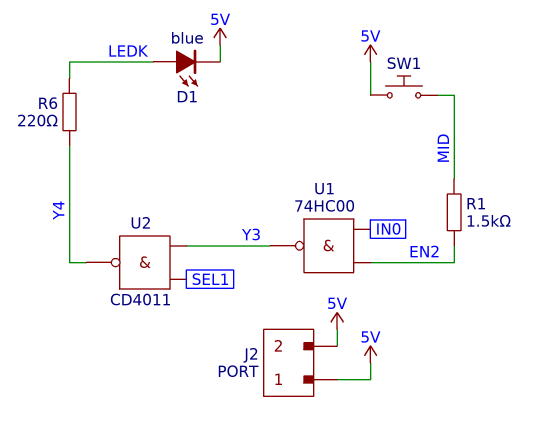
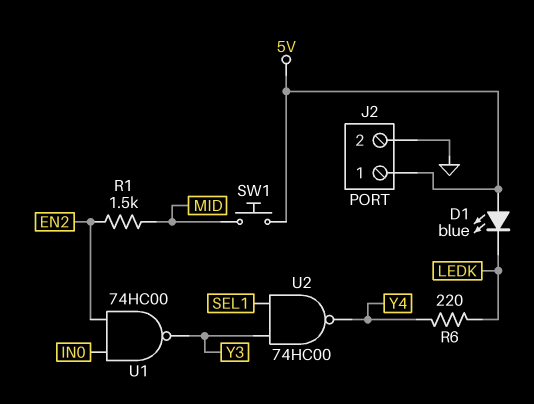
D1: LED blue (A LEDK, K 5V) -> LED blue (A 5V, K LEDK)
J2 pin 2: 5V -> GND
U2: NAND CD4011 (in SEL1, in Y3, out Y4) -> NAND 74HC00 (in SEL1, in Y3, out Y4)

